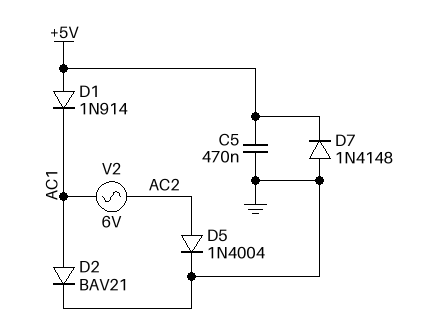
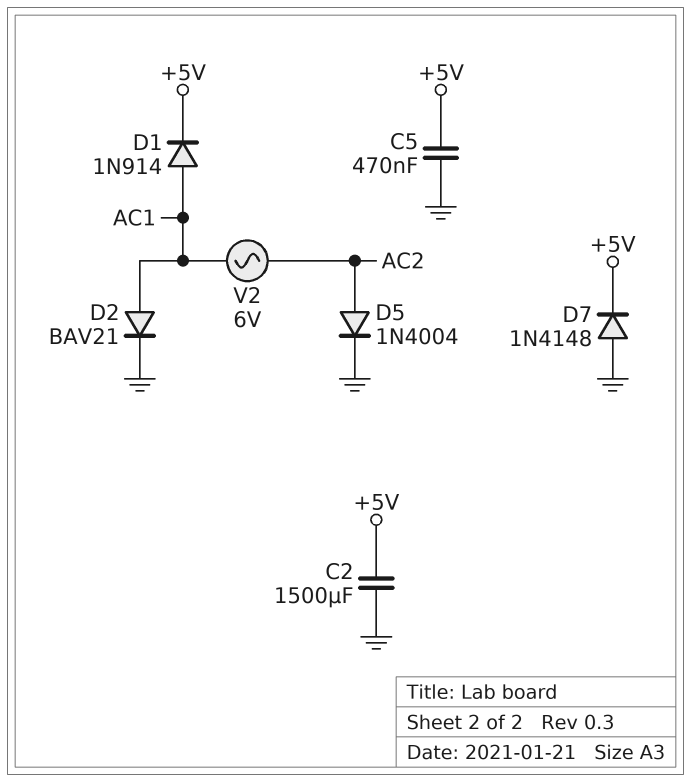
C2: none -> 1500uF (+5V, GND)
D1: diode 1N914 (A +5V, K AC1) -> diode 1N914 (A AC1, K +5V)

